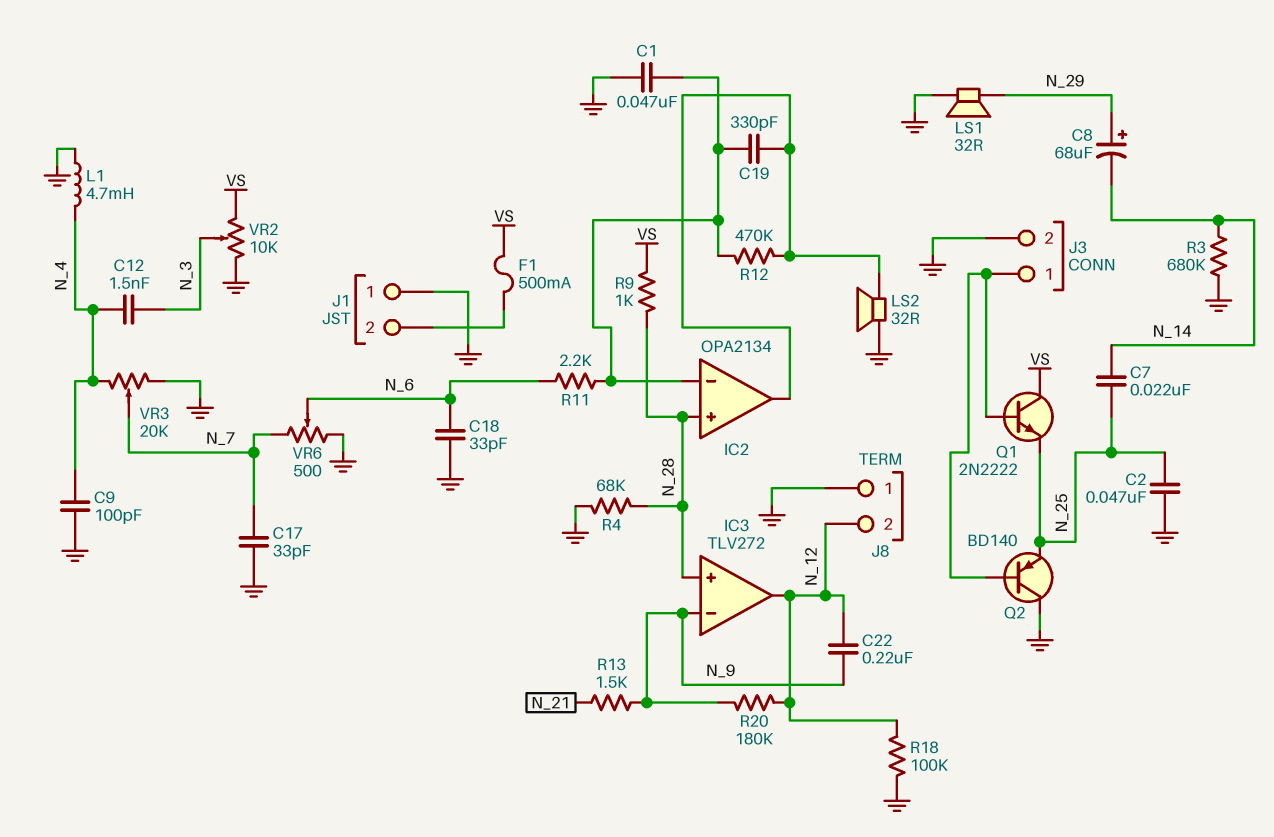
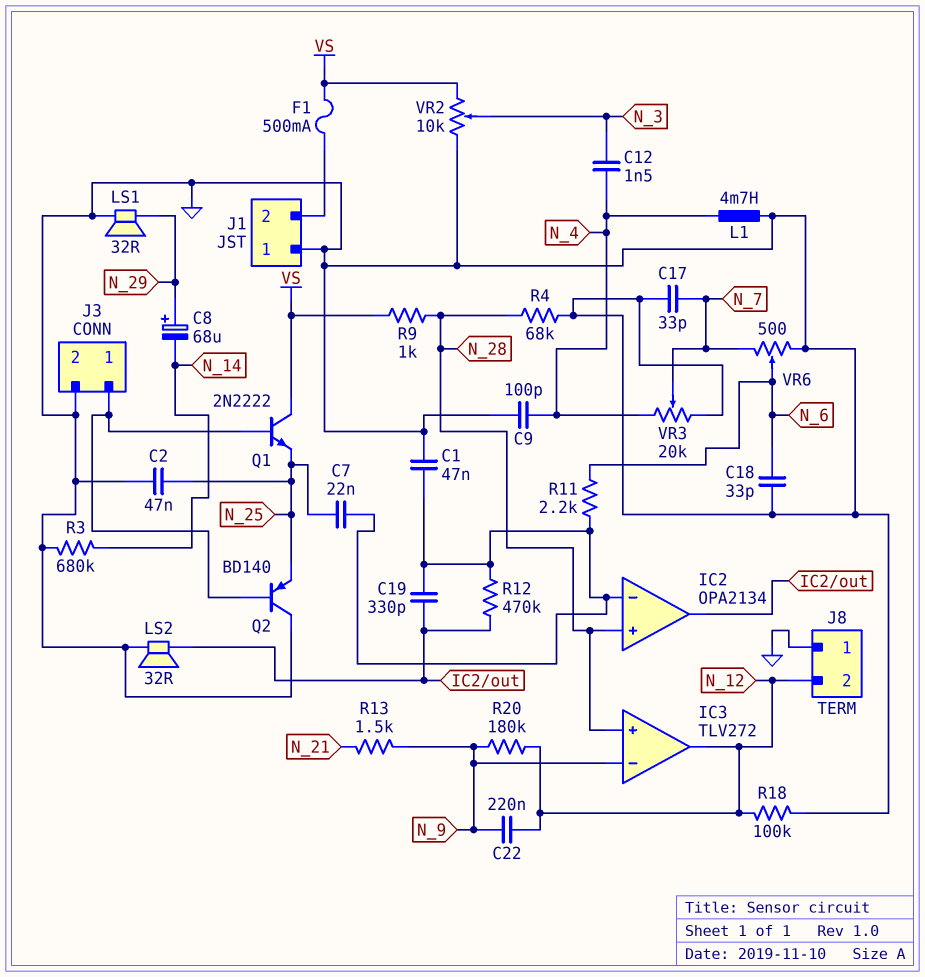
C7: 22nF (N_14, N_25) -> 22nF (IC2/in-, N_25)

